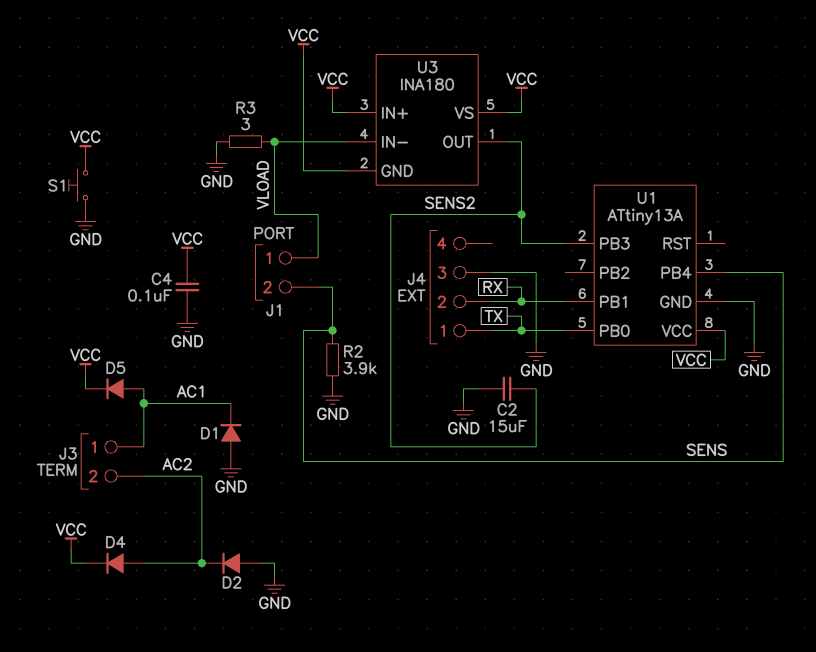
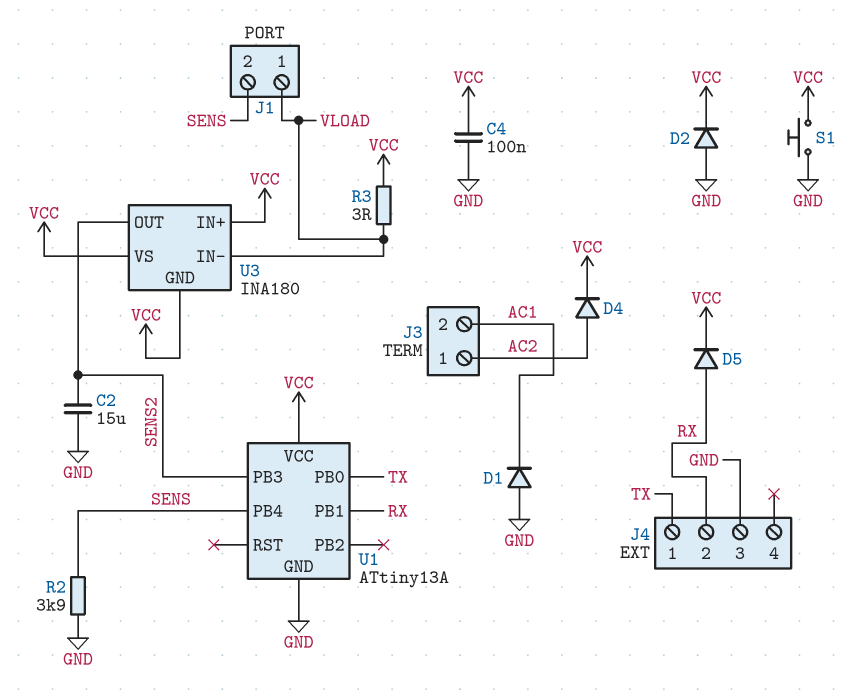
D2: diode (A GND, K AC2) -> diode (A GND, K VCC)
D5: diode (A AC1, K VCC) -> diode (A RX, K VCC)
J3 pin 1: AC1 -> AC2
J3 pin 2: AC2 -> AC1
R3: 3 (GND, VLOAD) -> 3 (VCC, VLOAD)

